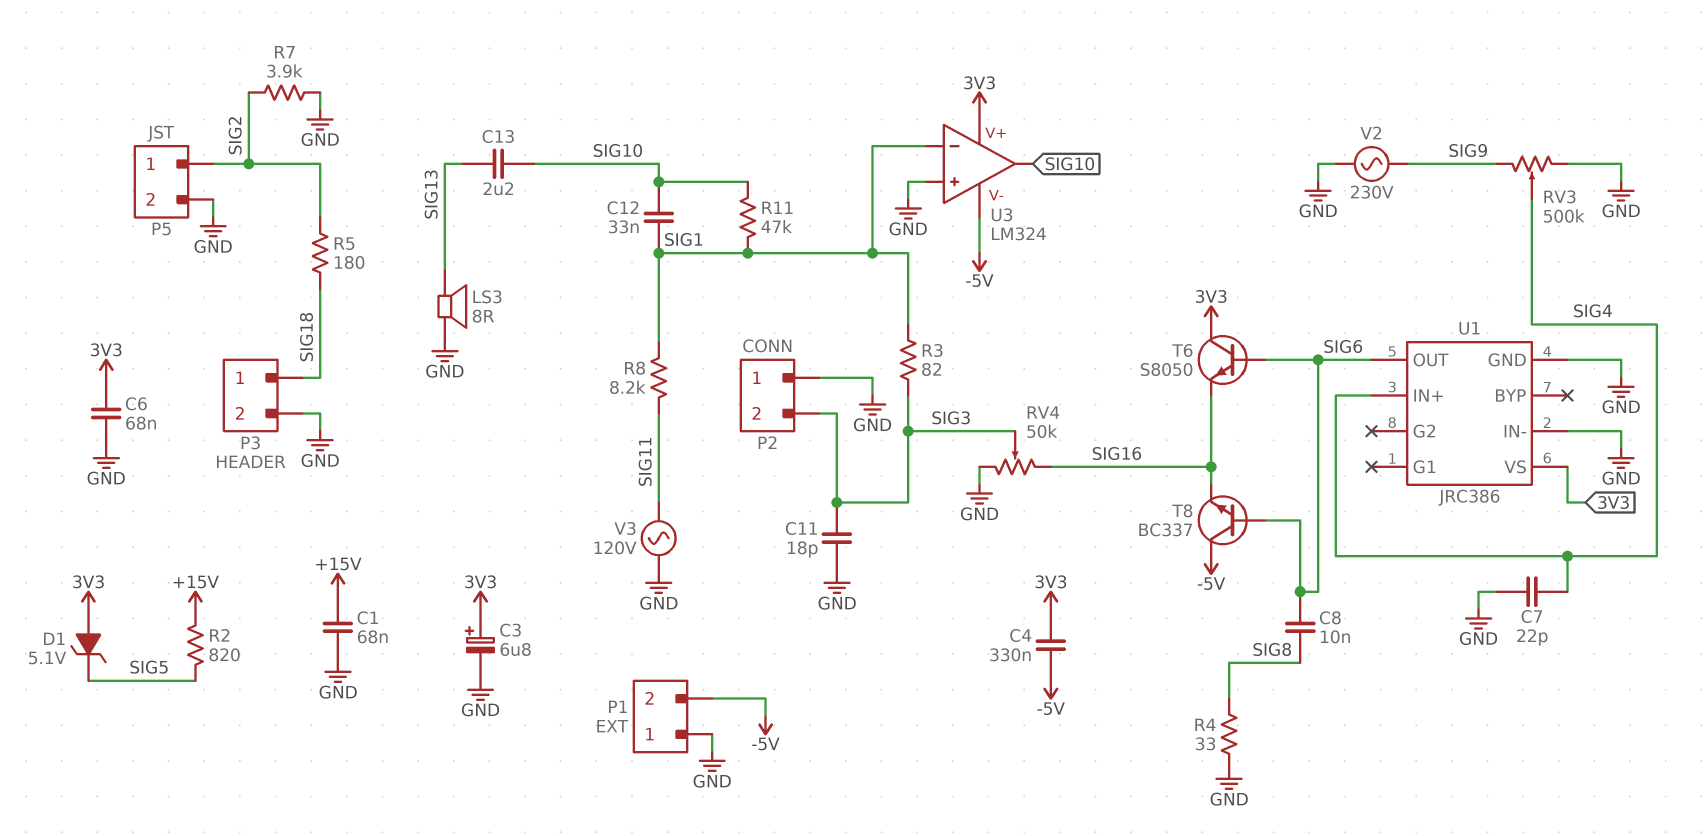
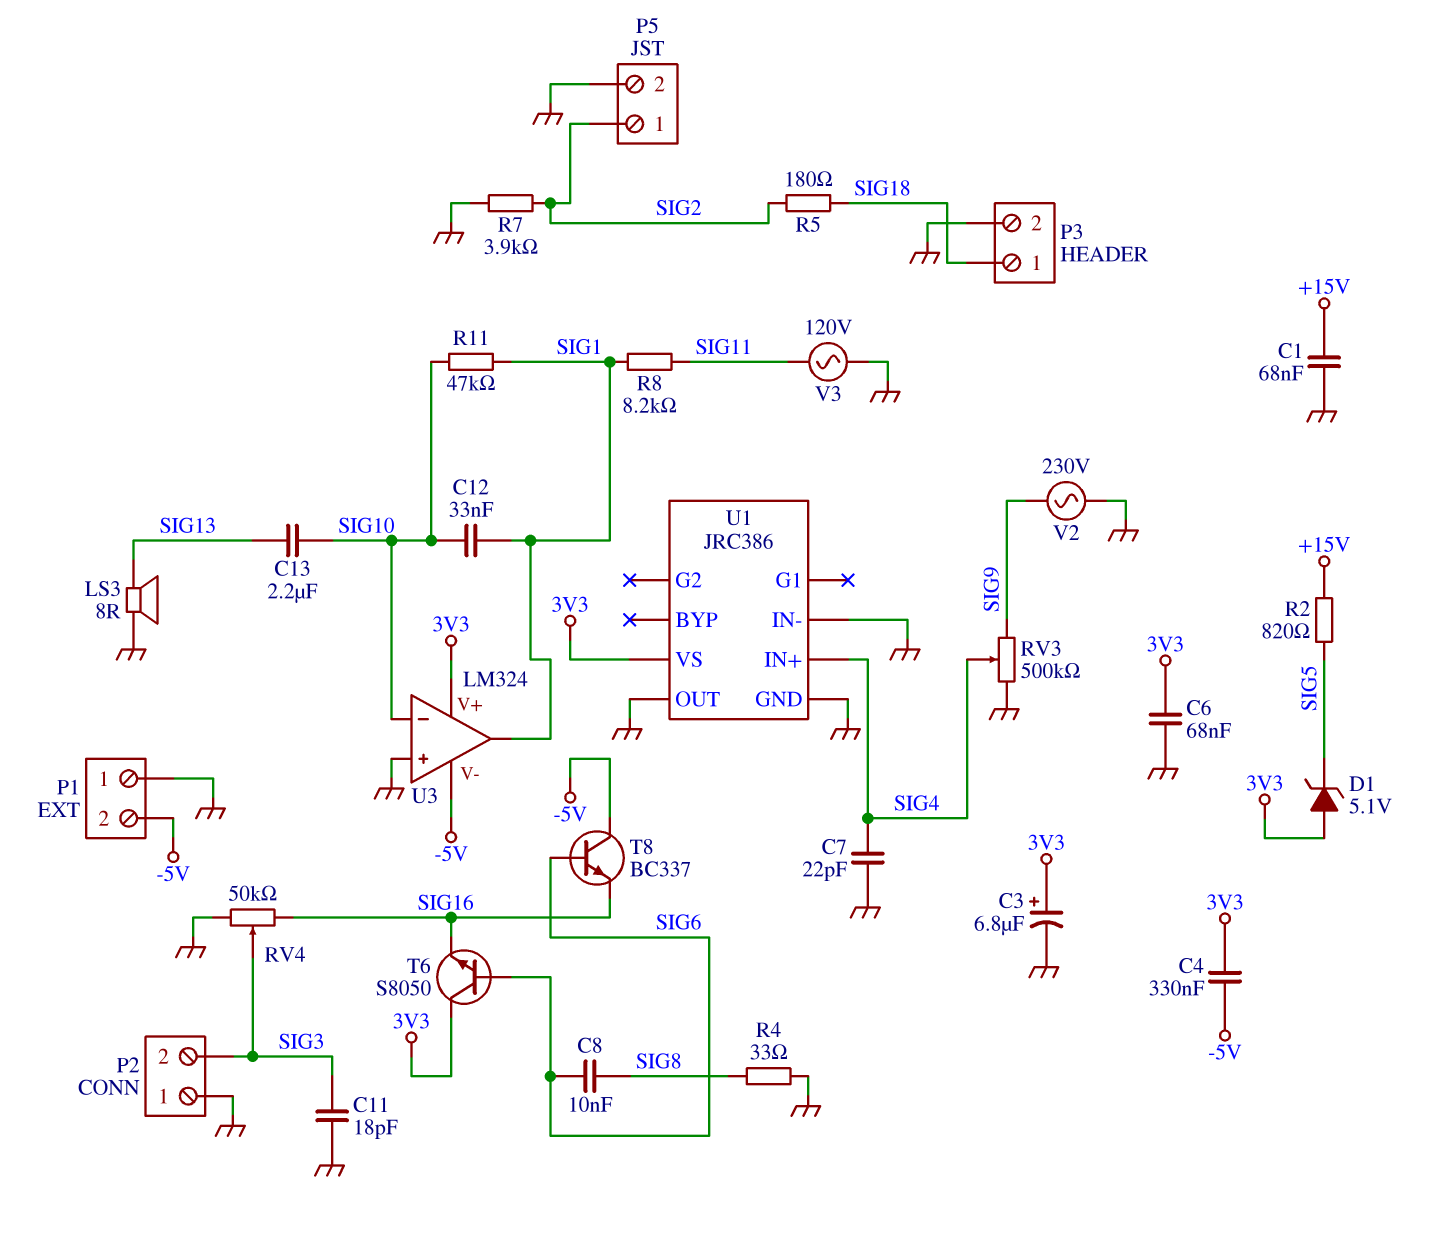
R3: 82 (SIG1, SIG3) -> none
U1 pin OUT: SIG6 -> GND
U3 pin in-: SIG1 -> SIG10
U3 pin out: SIG10 -> SIG1

